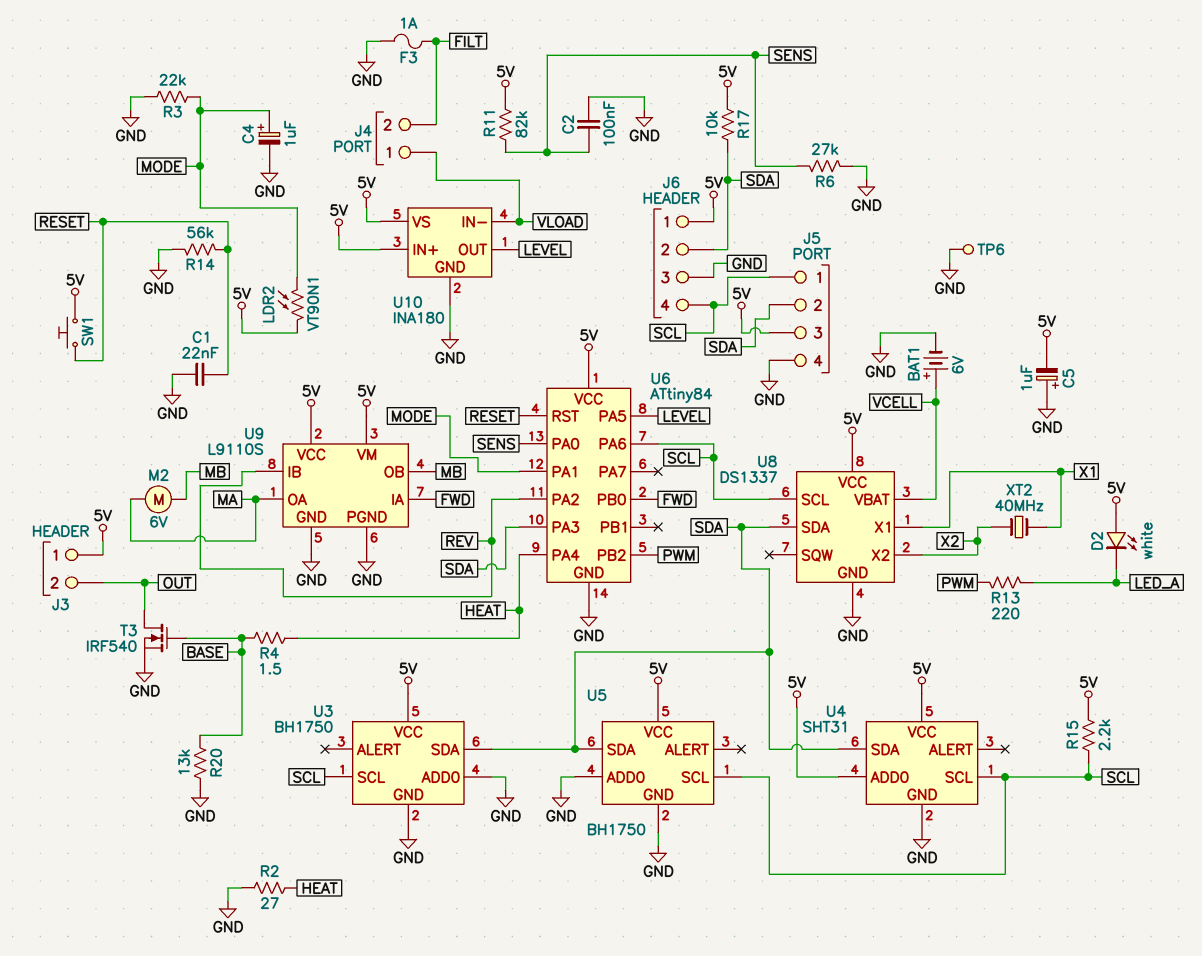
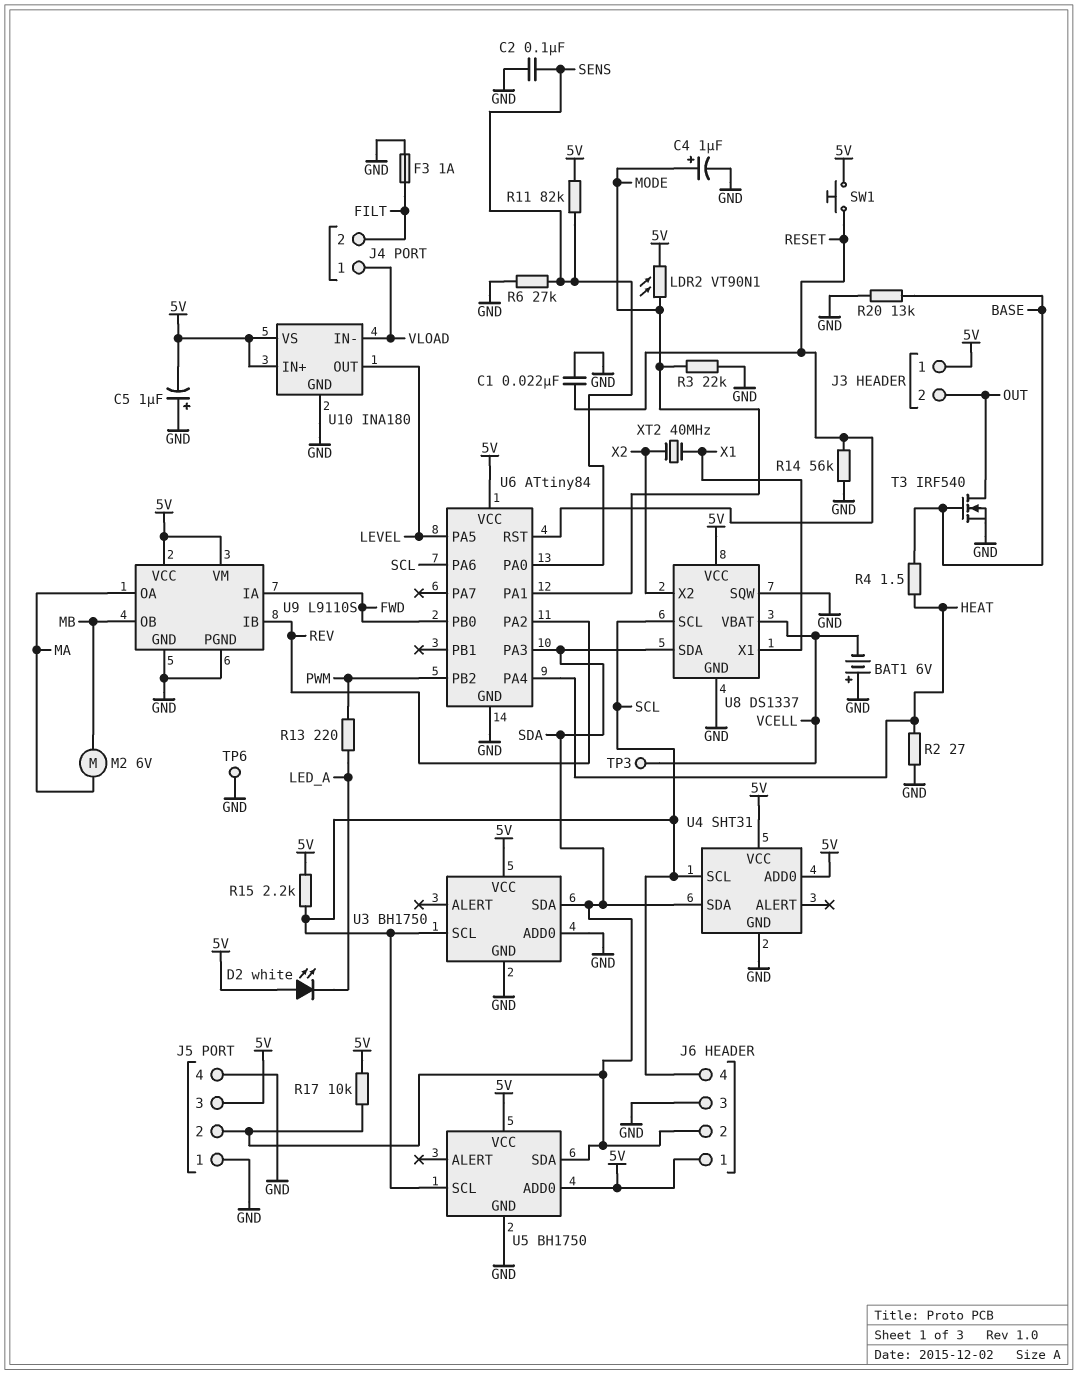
BAT1: 6V (plus VCELL, minus GND) -> 6V (plus GND, minus VCELL)
J5 pin 1: SCL -> GND
TP3: none -> test point (VCELL)
U5 pin ADD0: GND -> 5V
U8 pin SQW: none -> GND

